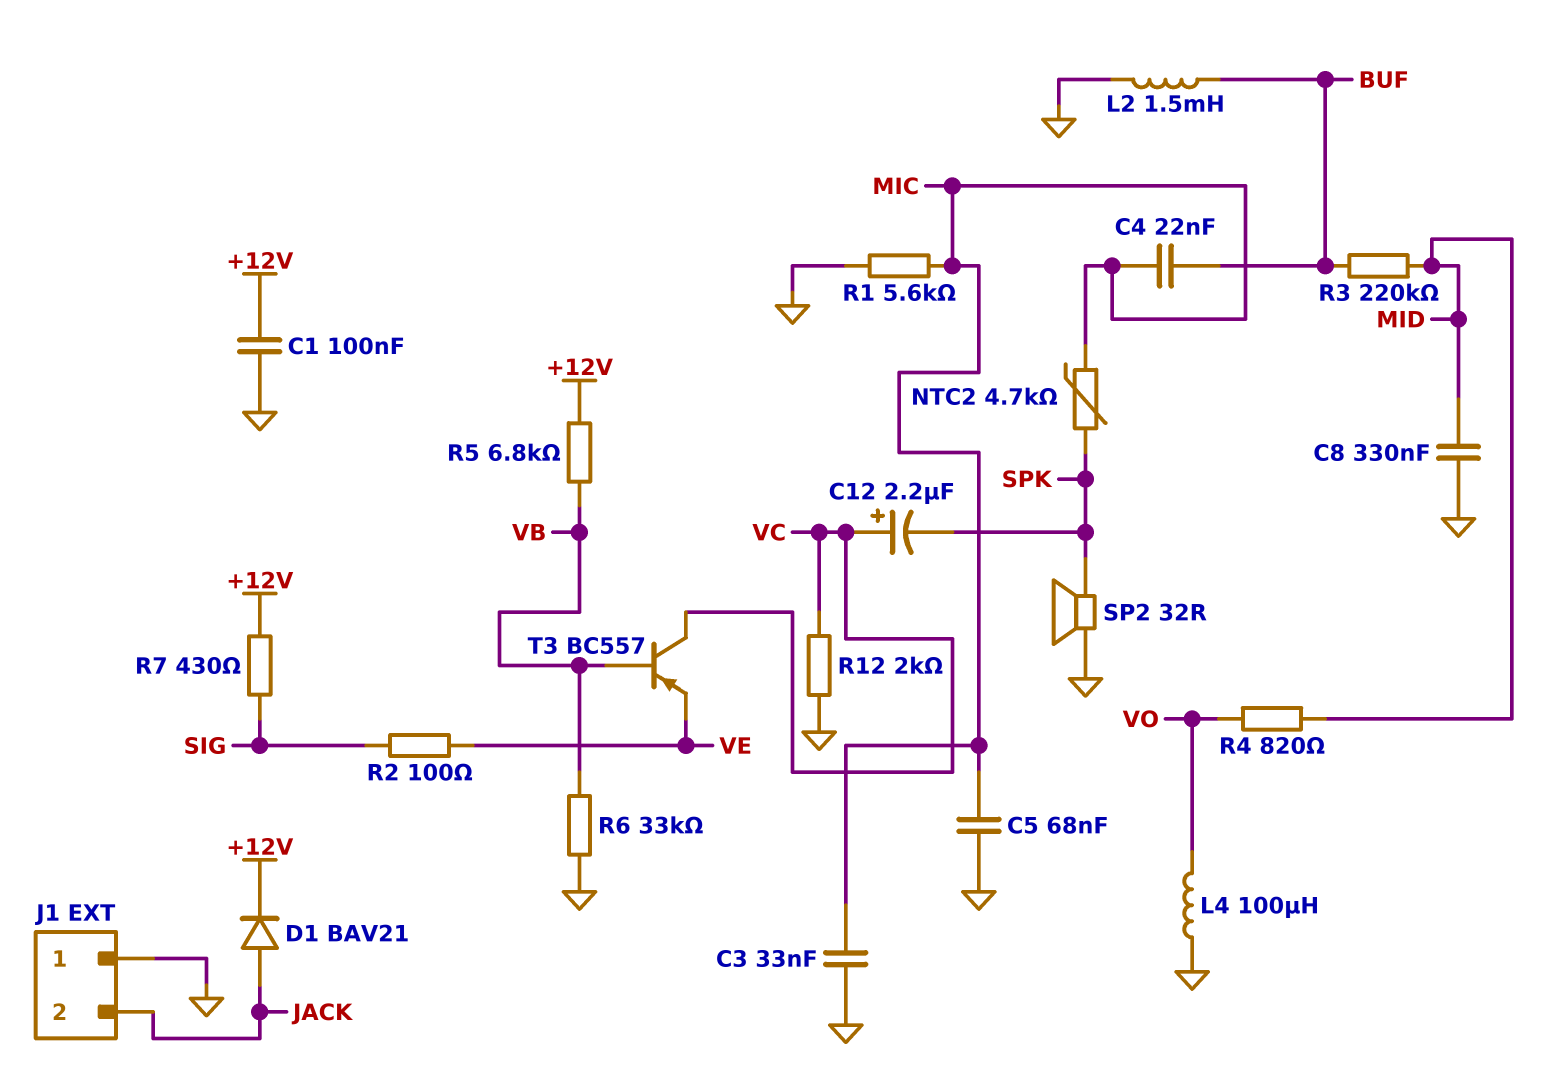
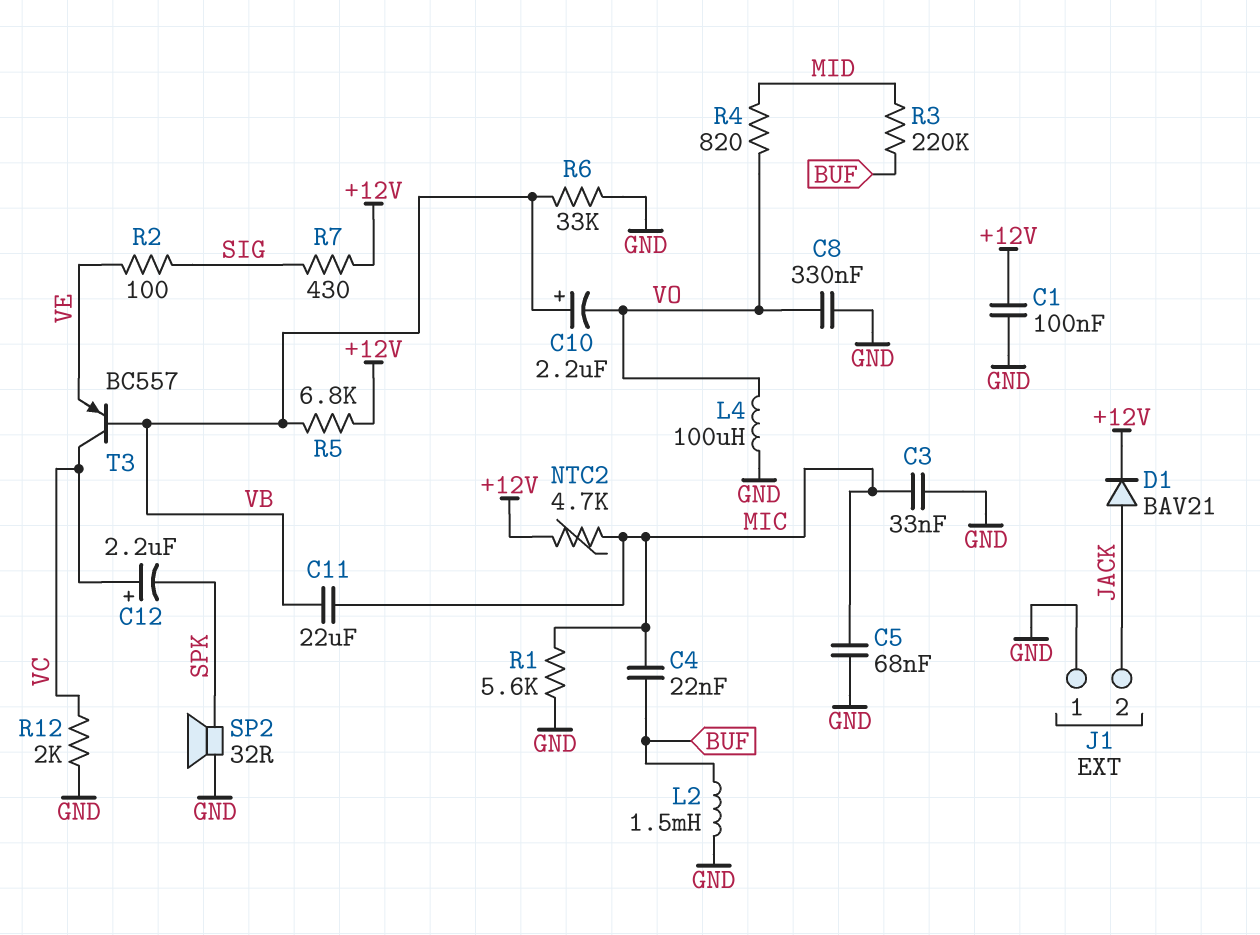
C8: 330nF (GND, MID) -> 330nF (GND, VO)
C10: none -> 2.2uF (plus VB, minus VO)
C11: none -> 22uF (MIC, VB)
NTC2: 4.7k (MIC, SPK) -> 4.7k (+12V, MIC)

